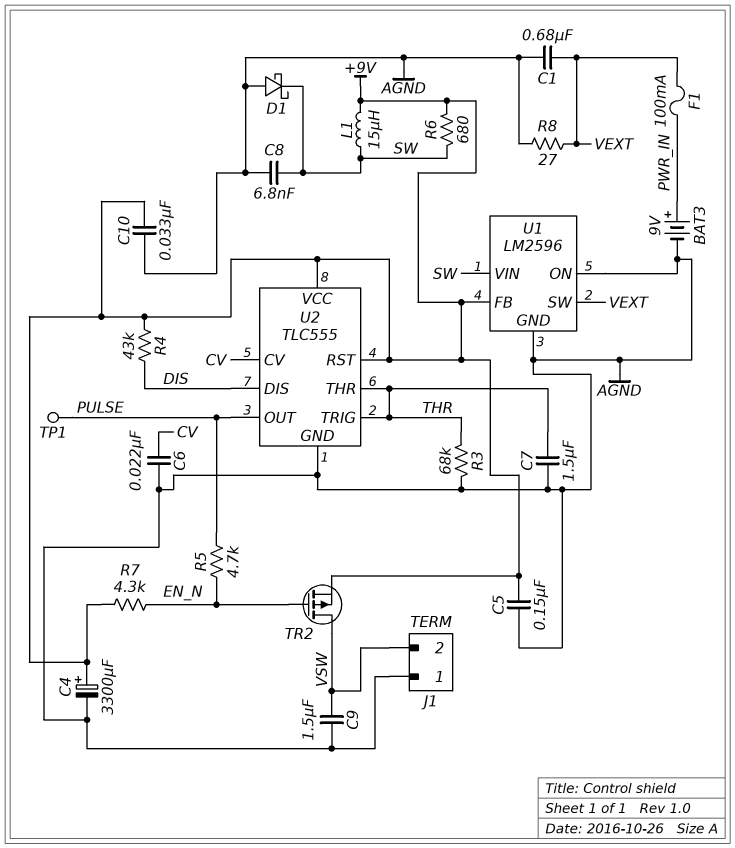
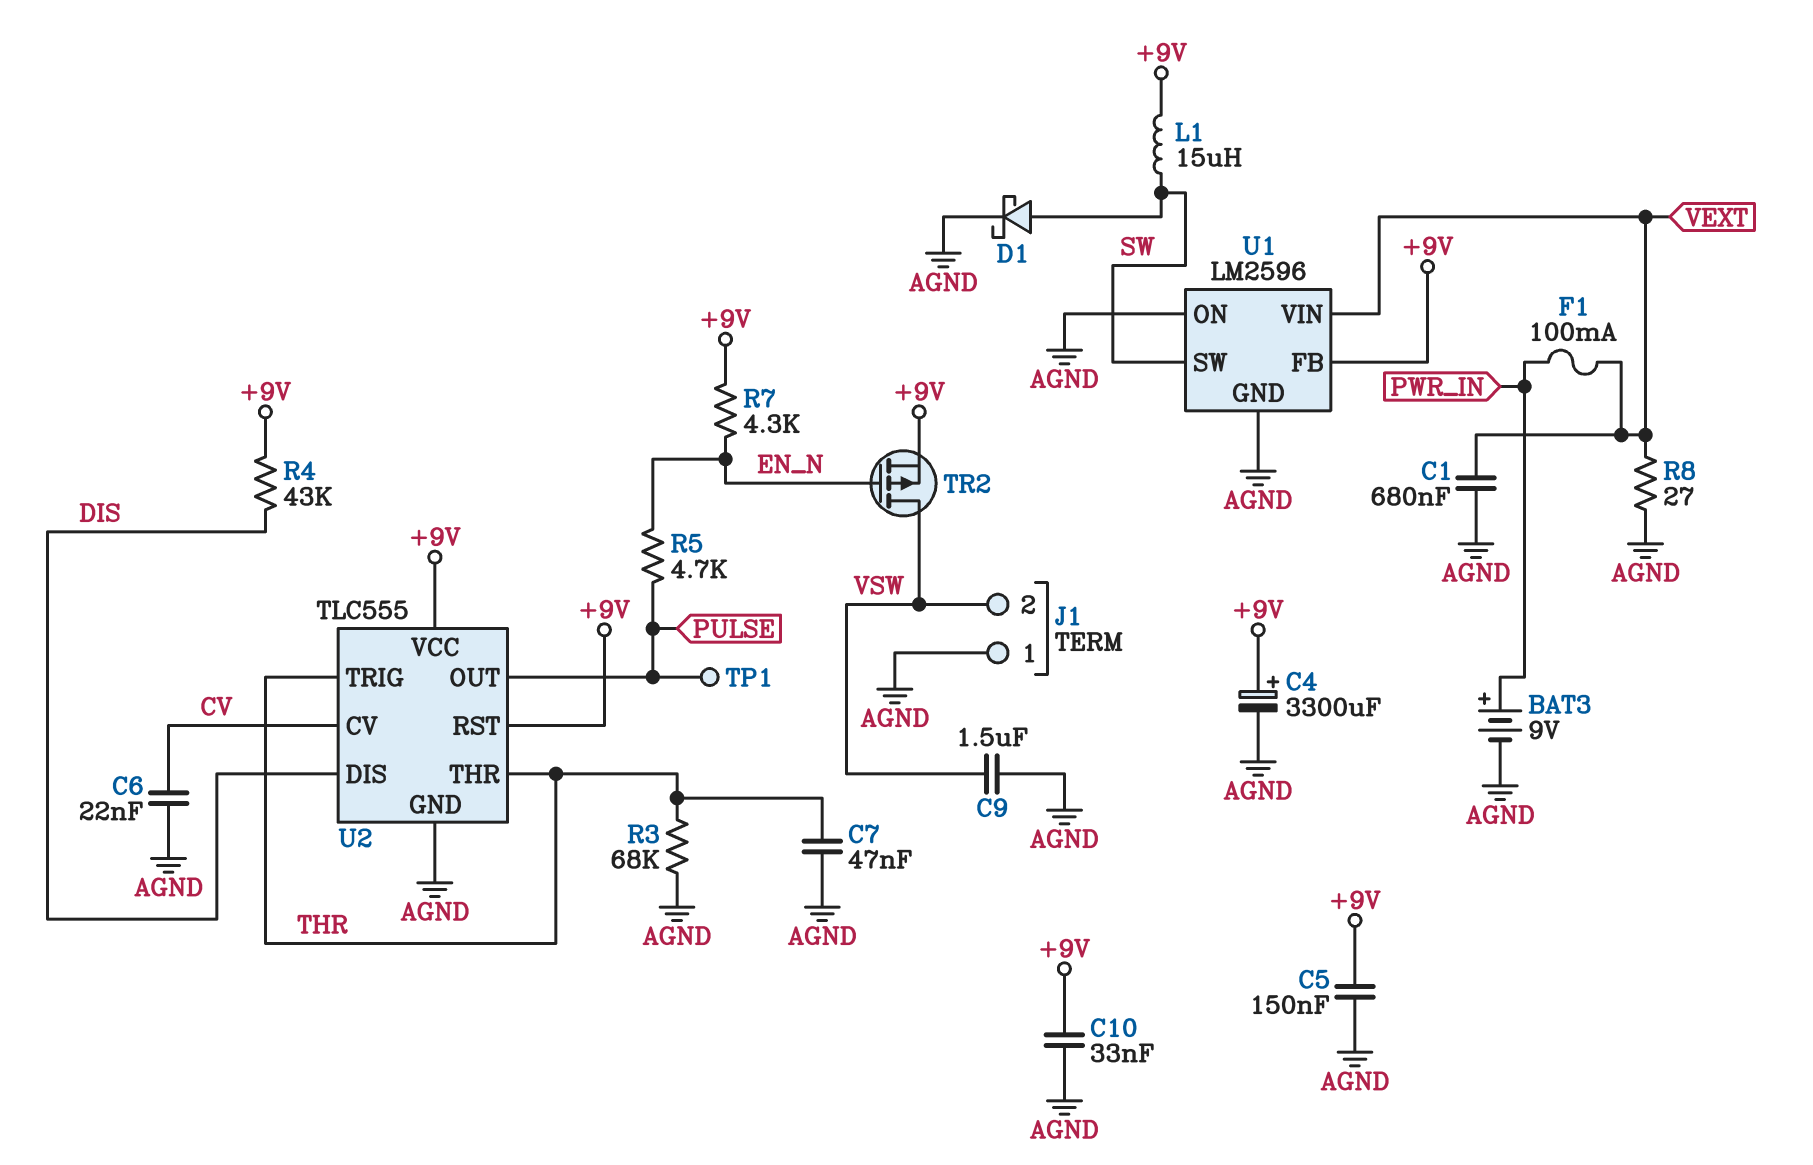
C7: 1.5uF (AGND, THR) -> 47nF (AGND, THR)
C8: 6.8nF (AGND, SW) -> none
D1: schottky (A AGND, K SW) -> schottky (A SW, K AGND)
R6: 680 (+9V, SW) -> none
U1 pin SW: VEXT -> SW
U1 pin VIN: SW -> VEXT

